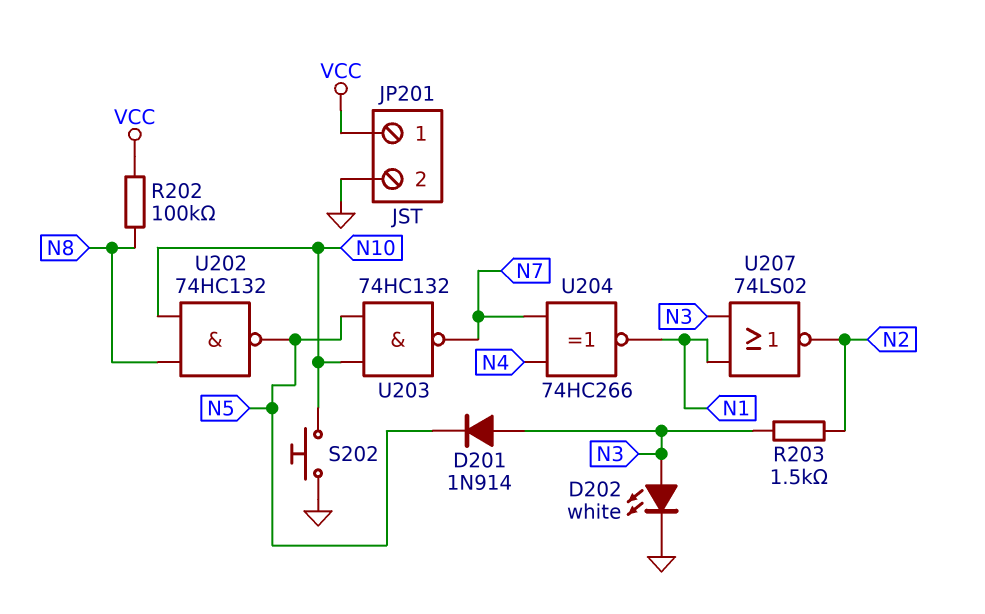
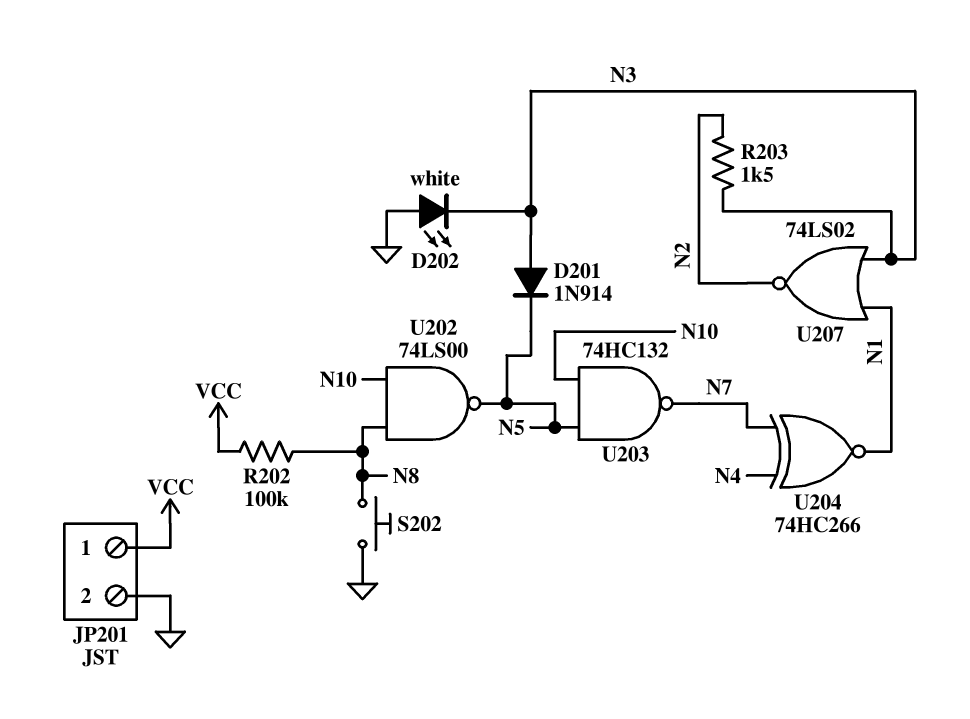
D202: LED white (A N3, K GND) -> LED white (A GND, K N3)
S202: button (GND, N10) -> button (GND, N8)
U202: NAND 74HC132 (in N8, in N10, out N5) -> NAND 74LS00 (in N8, in N10, out N5)

